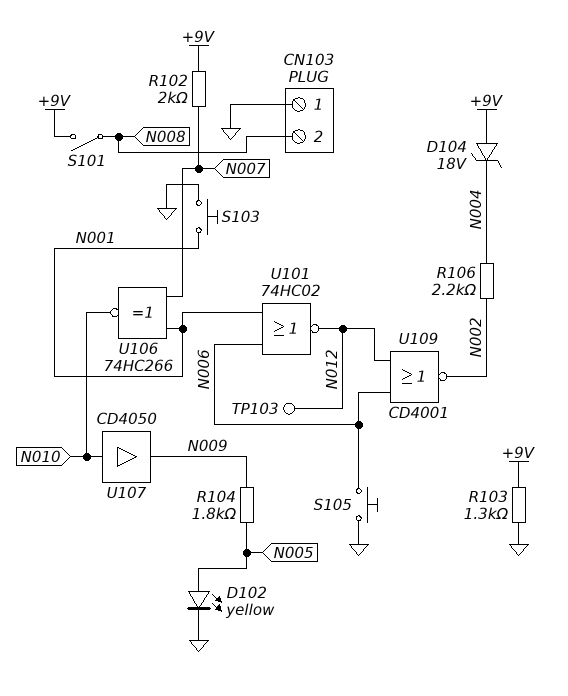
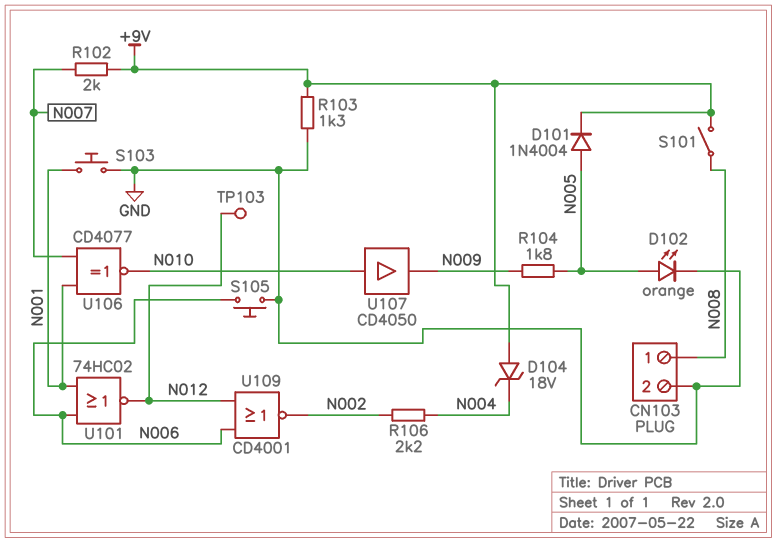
CN103 pin 1: GND -> N008
CN103 pin 2: N008 -> GND
D101: none -> diode 1N4004 (A N005, K +9V)
D102: LED yellow (A N005, K GND) -> LED orange (A N005, K GND)
U106: XNOR 74HC266 (in N001, in N007, out N010) -> XNOR CD4077 (in N001, in N007, out N010)

